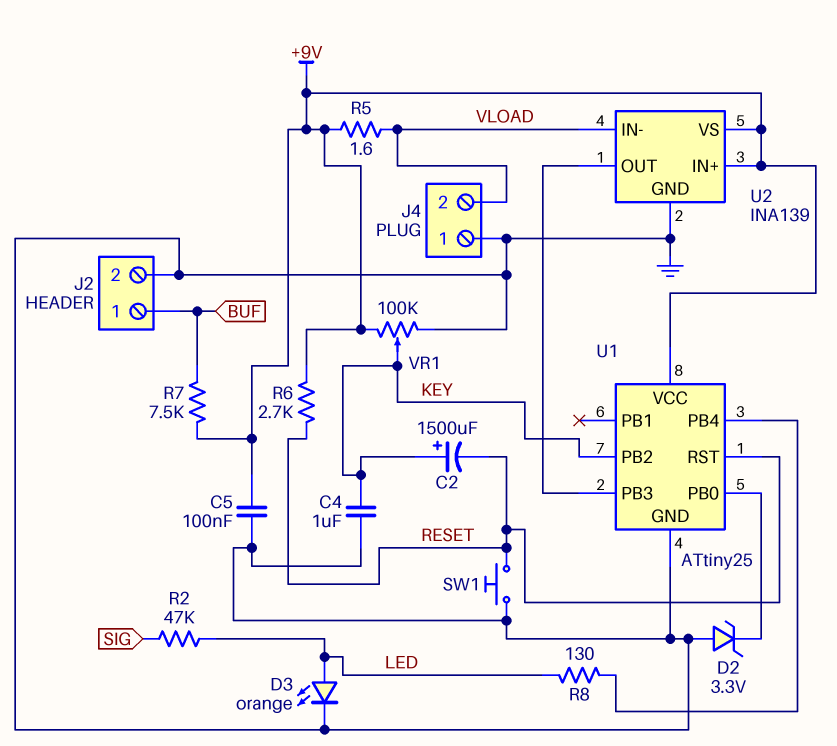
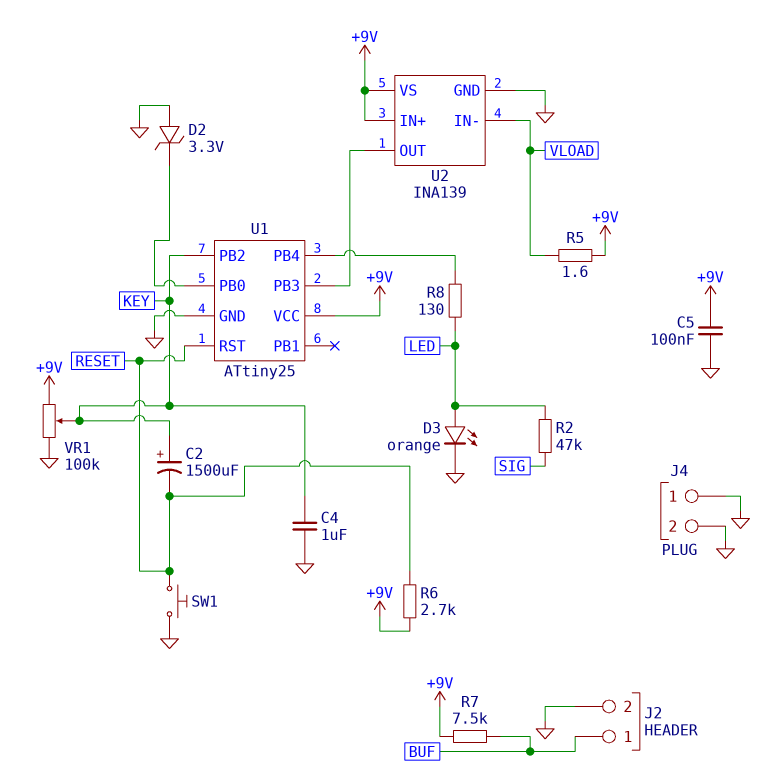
J4 pin 2: VLOAD -> GND

